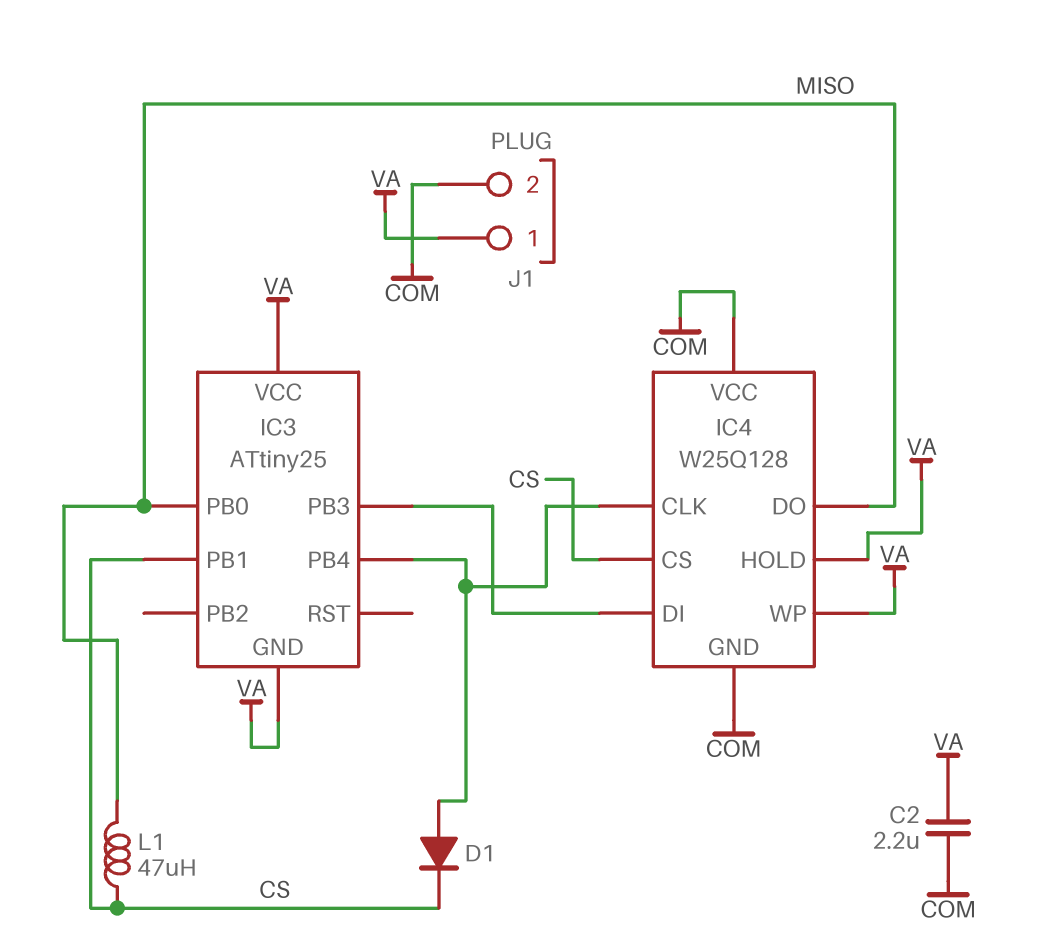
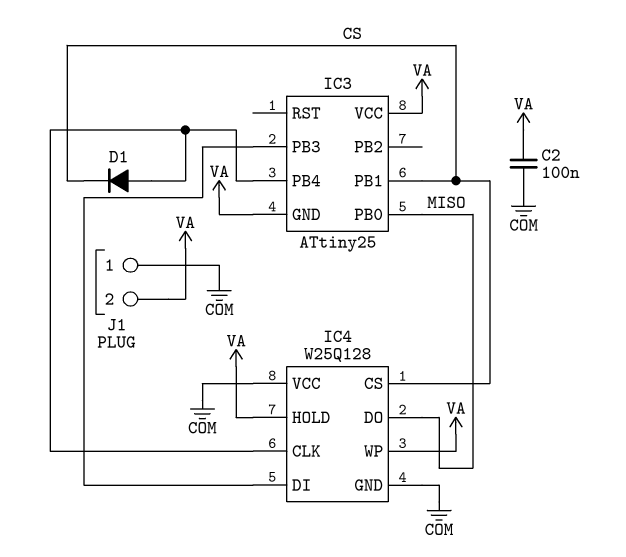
C2: 2.2uF (COM, VA) -> 100nF (COM, VA)
J1 pin 1: VA -> COM
J1 pin 2: COM -> VA
L1: 47uH (CS, MISO) -> none

